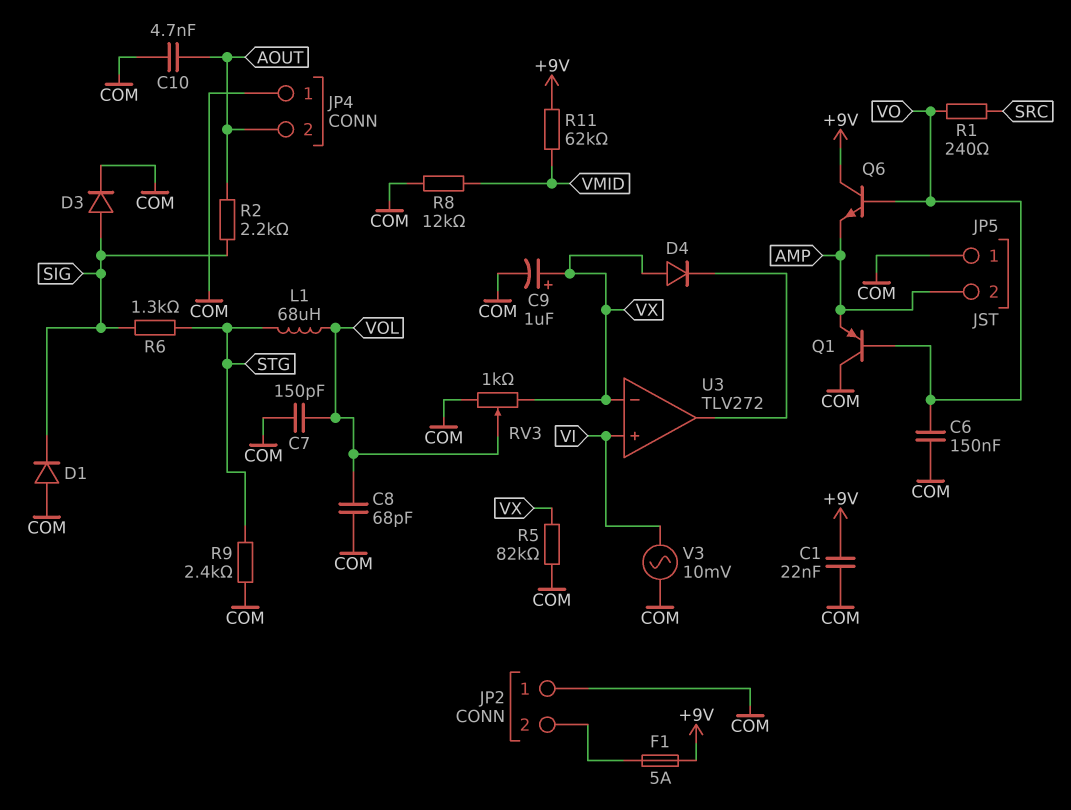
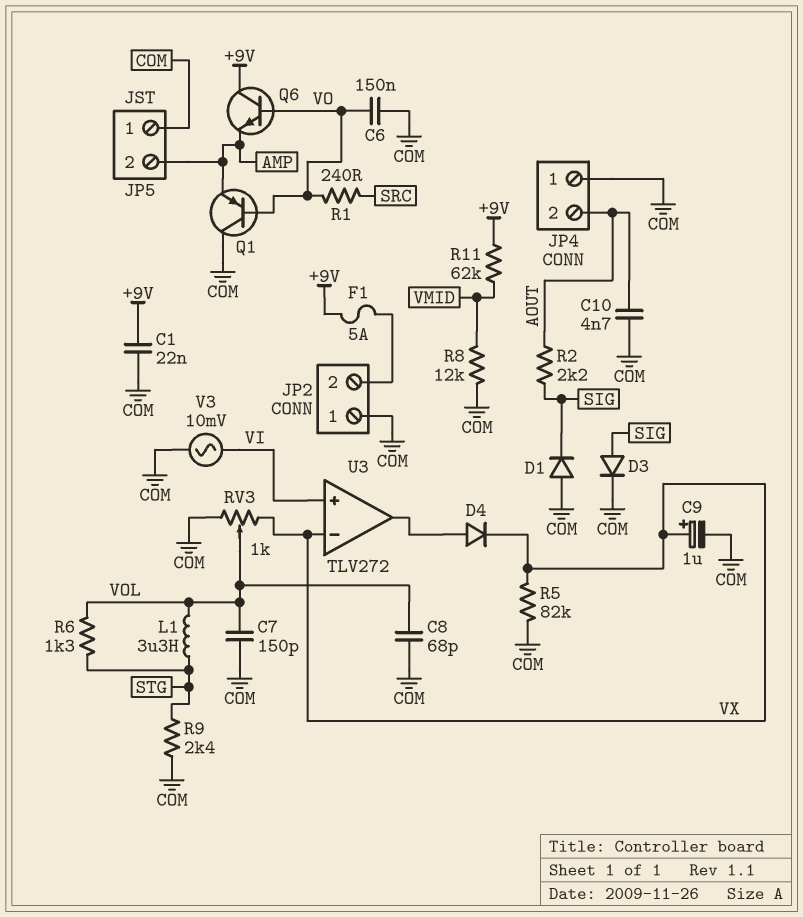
D4: diode (A VX, K U3/out) -> diode (A U3/out, K VX)
L1: 68uH (STG, VOL) -> 3.3uH (STG, VOL)
R6: 1.3k (SIG, STG) -> 1.3k (STG, VOL)

